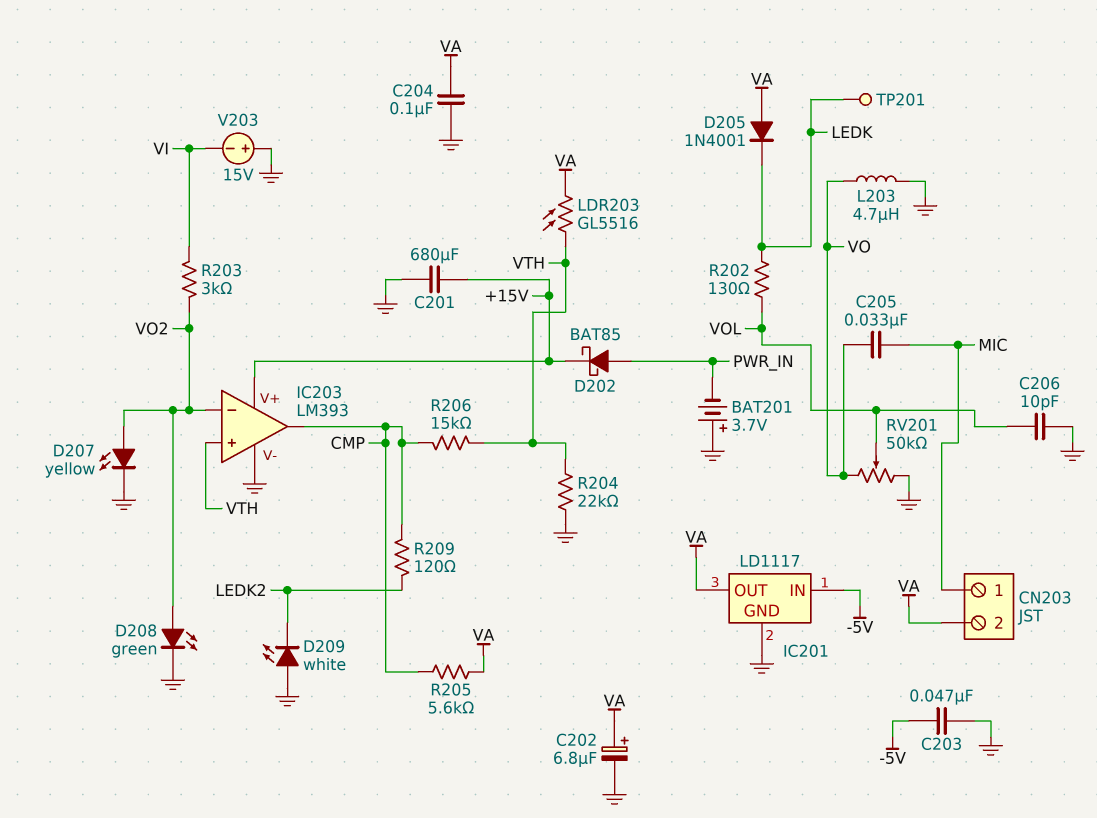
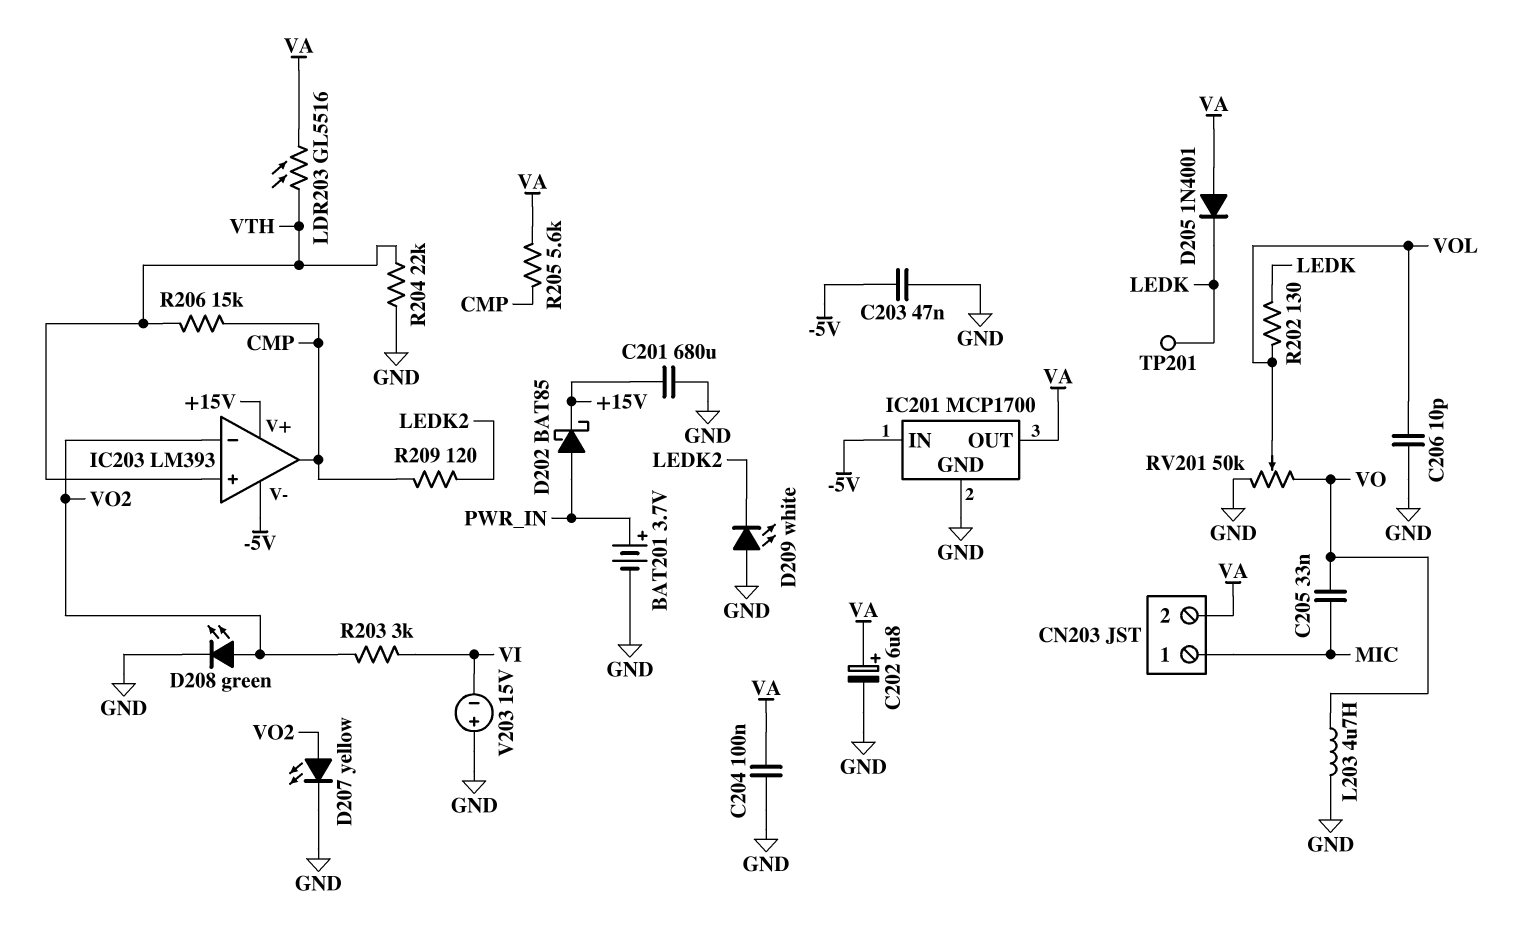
BAT201: 3.7V (plus GND, minus PWR_IN) -> 3.7V (plus PWR_IN, minus GND)
IC201: LD1117 -> MCP1700
IC203 pin V-: GND -> -5V

